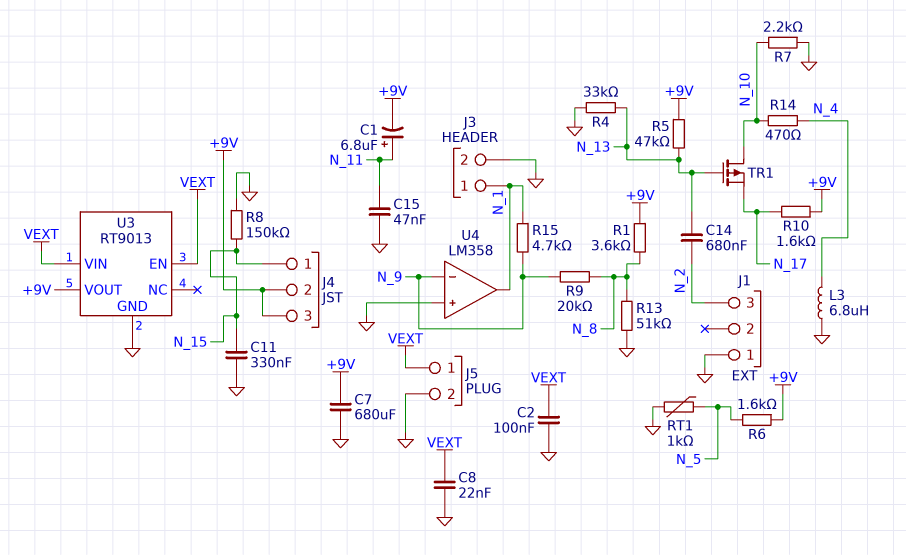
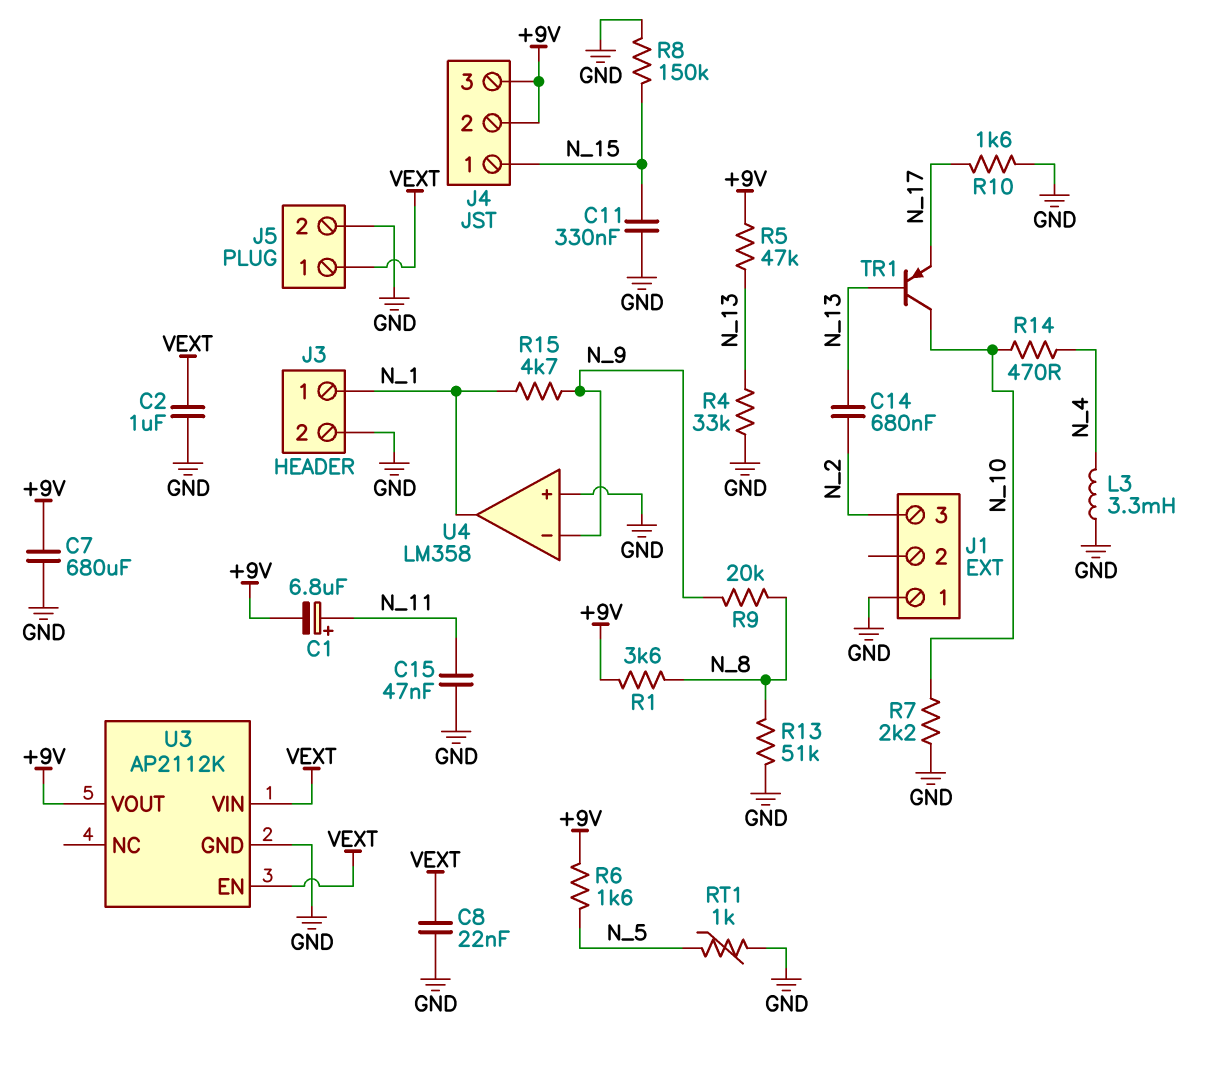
C2: 100nF (GND, VEXT) -> 1uF (GND, VEXT)
L3: 6.8uH (GND, N_4) -> 3.3mH (GND, N_4)
R10: 1.6k (+9V, N_17) -> 1.6k (GND, N_17)
TR1: PMOS (G N_13, D N_10, S N_17) -> PNP (B N_13, C N_10, E N_17)
U3: RT9013 -> AP2112K

